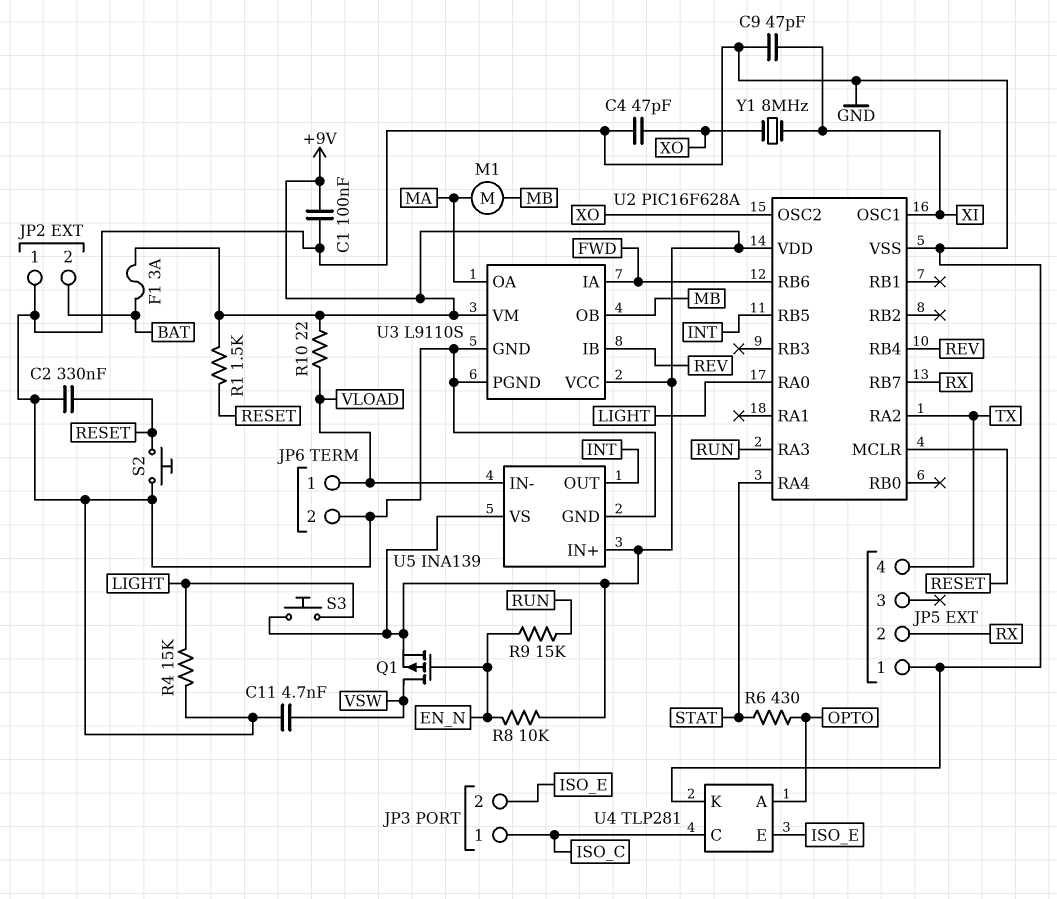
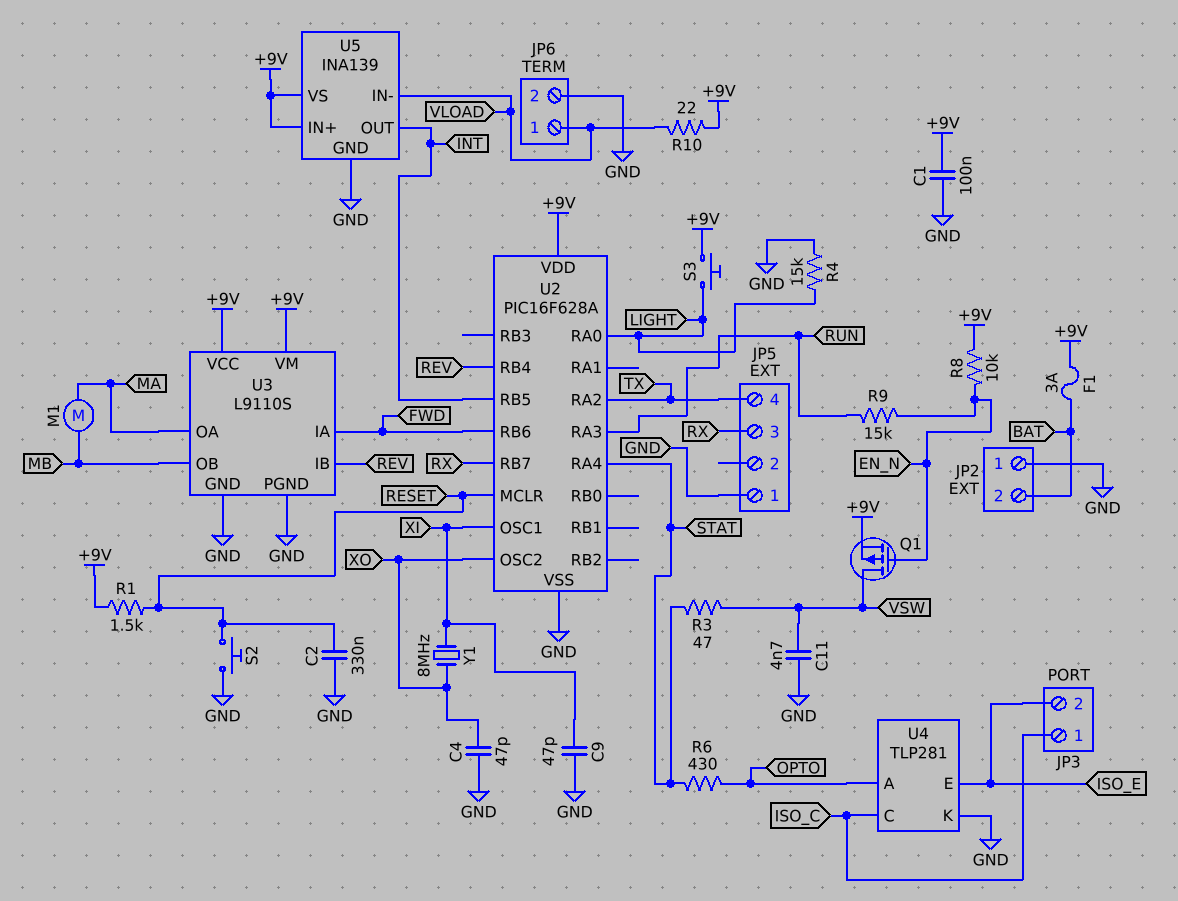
JP5 pin 2: RX -> none
JP5 pin 3: none -> RX
R3: none -> 47 (STAT, VSW)

